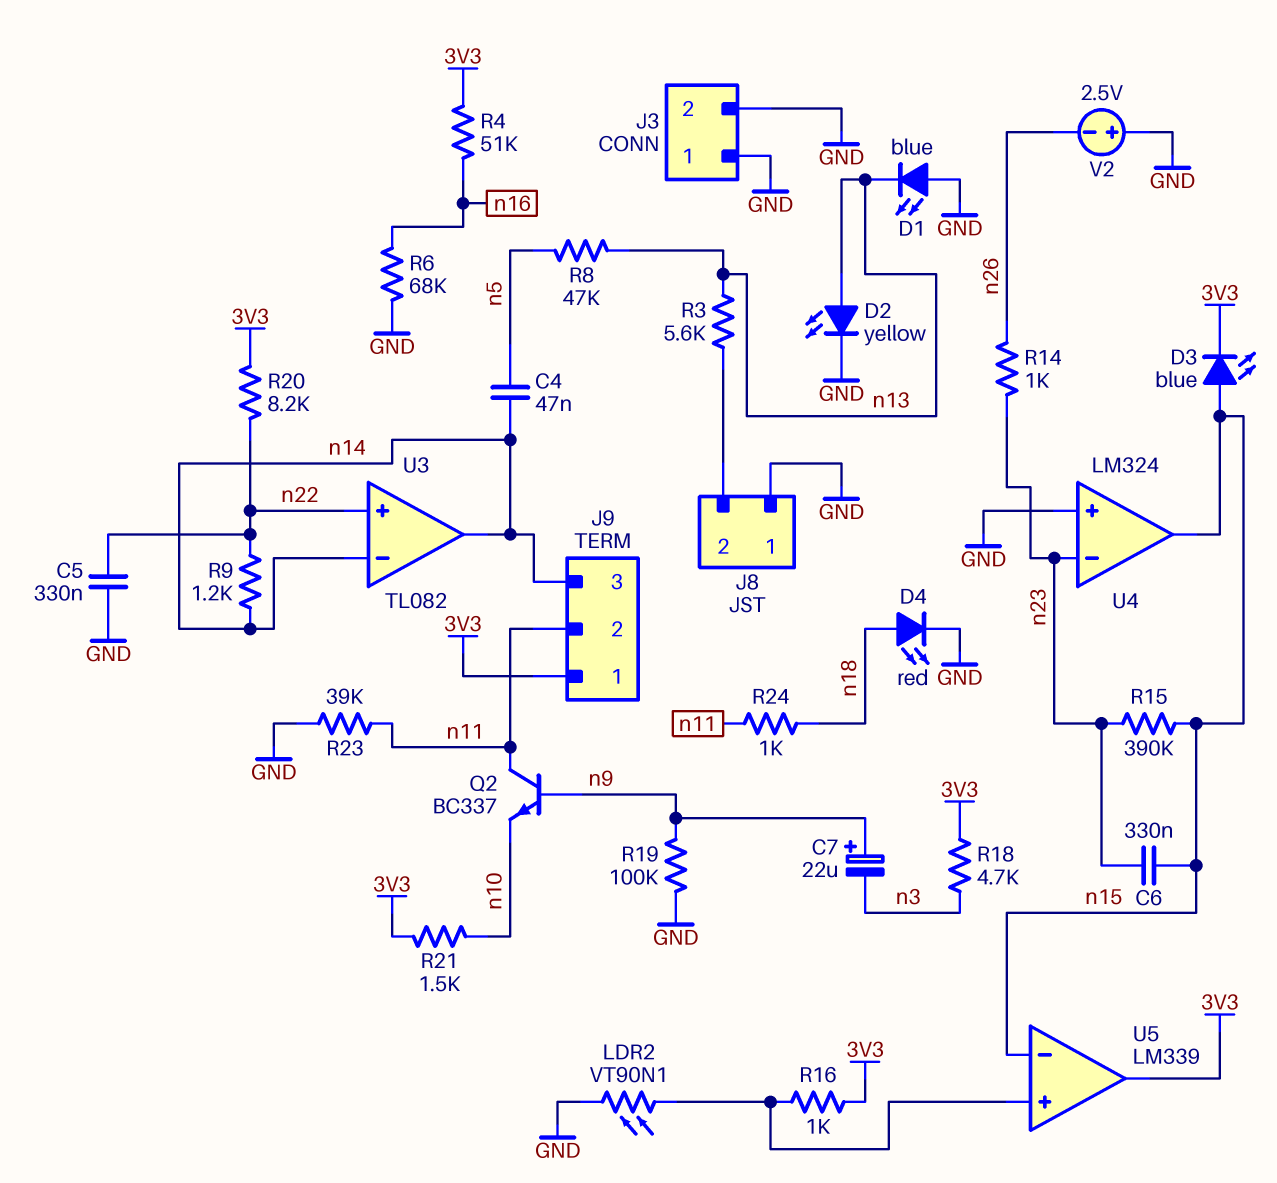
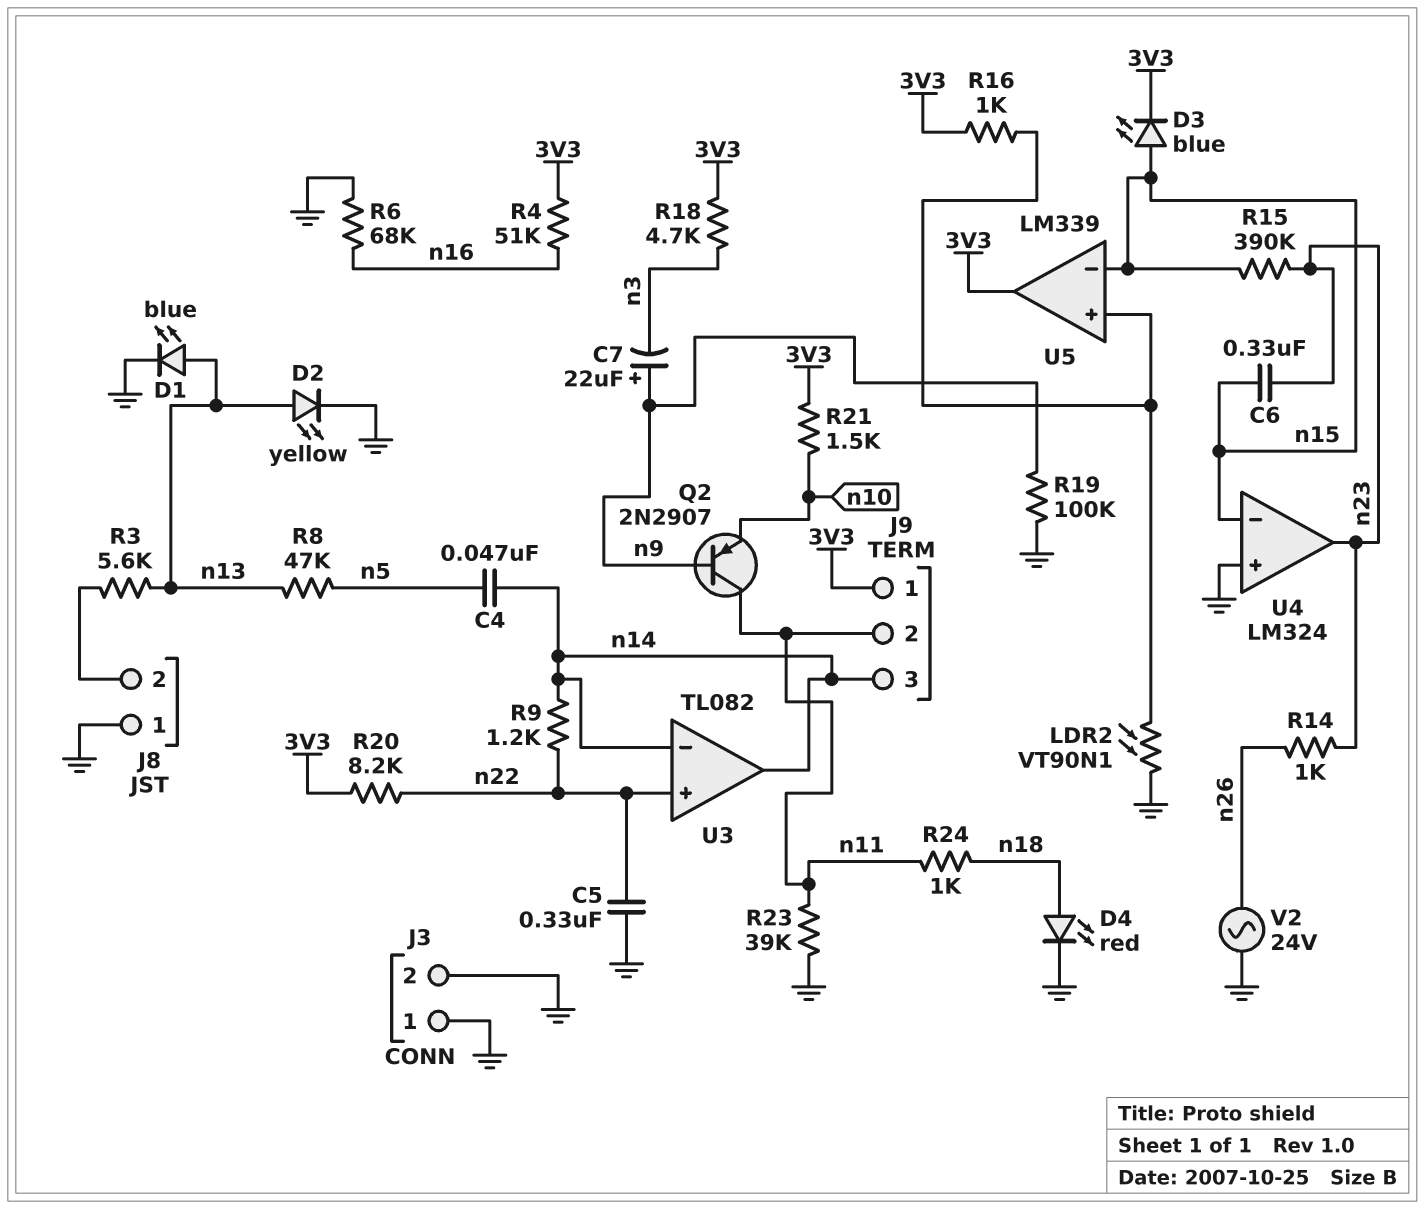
D1: LED blue (A GND, K n13) -> LED blue (A n13, K GND)
Q2: NPN BC337 (B n9, C n11, E n10) -> PNP 2N2907 (B n9, C n11, E n10)
U4 pin in-: n23 -> n15
U4 pin out: n15 -> n23
V2: 2.5V (plus GND, minus n26) -> AC 24V (GND, n26)

